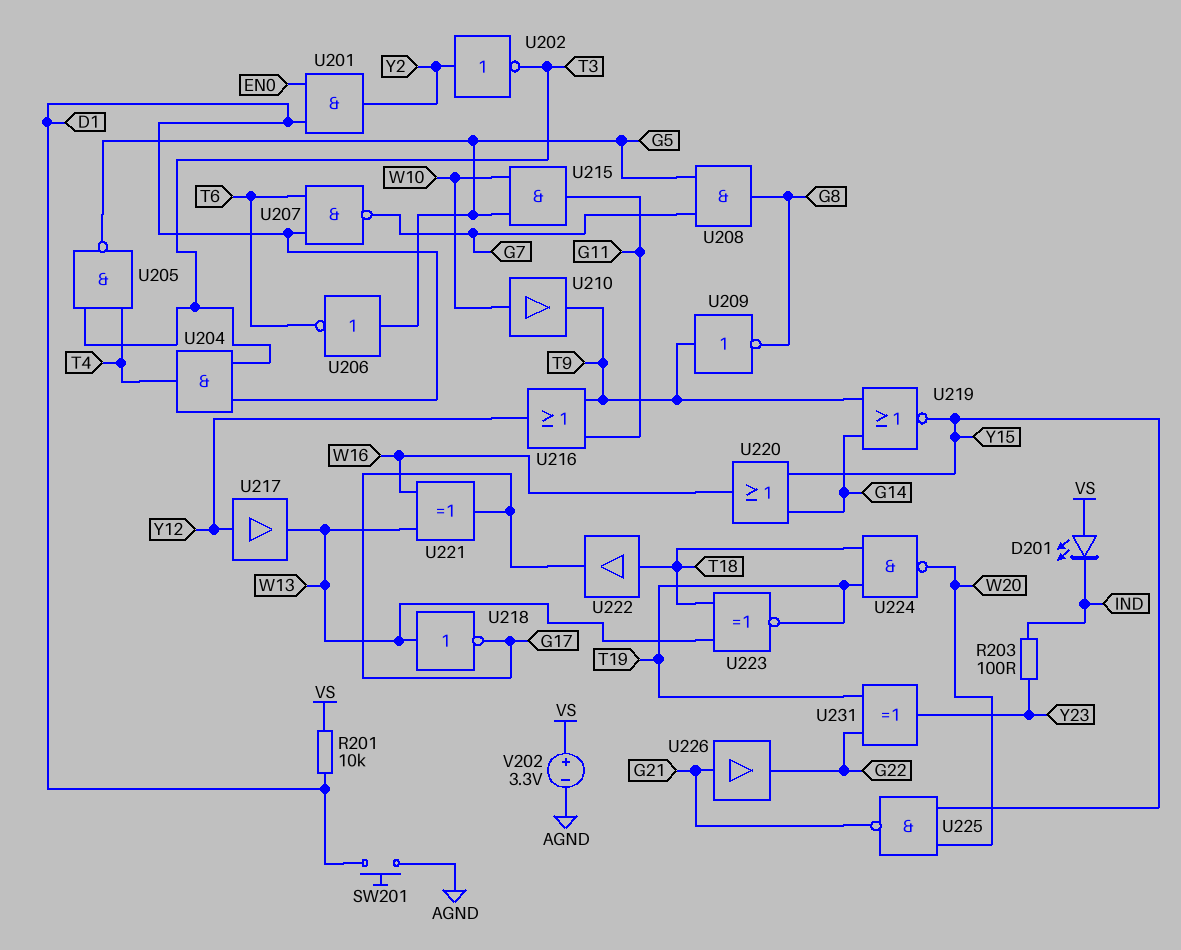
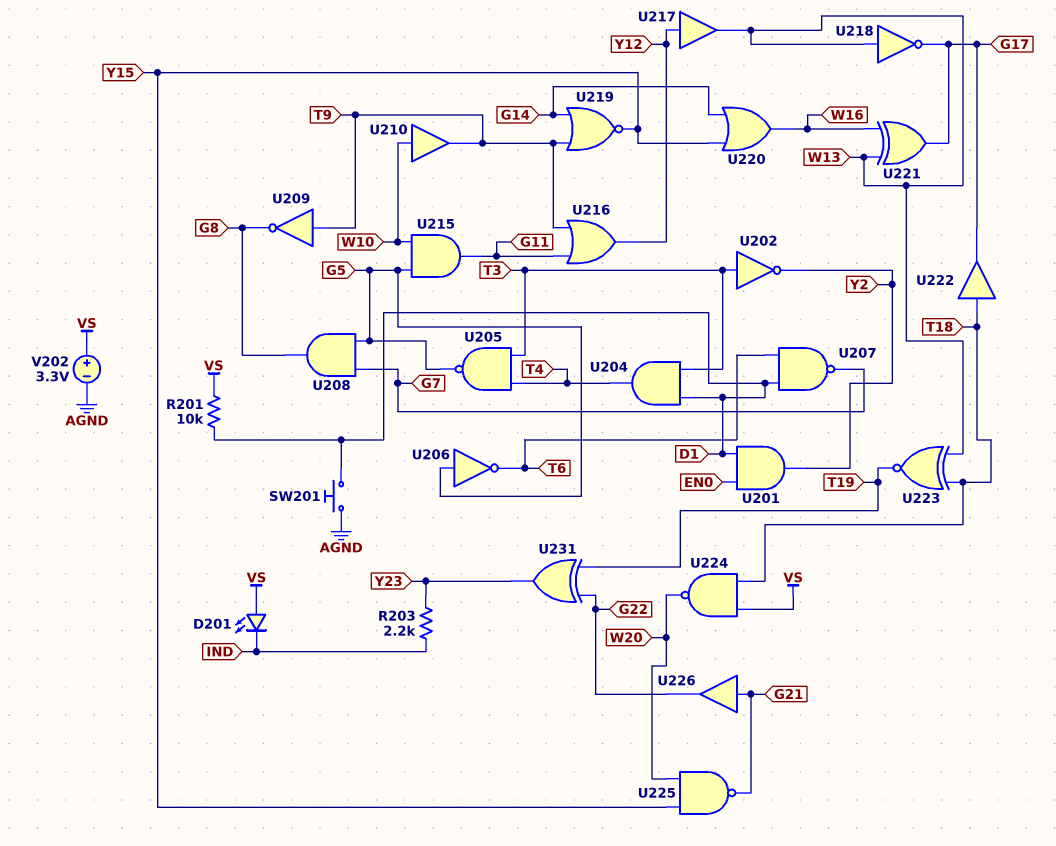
R203: 100 (IND, Y23) -> 2.2k (IND, Y23)
U202: NOT (in Y2, out T3) -> NOT (in T3, out Y2)
U224: NAND (in T18, in T19, out W20) -> NAND (in T18, in VS, out W20)

